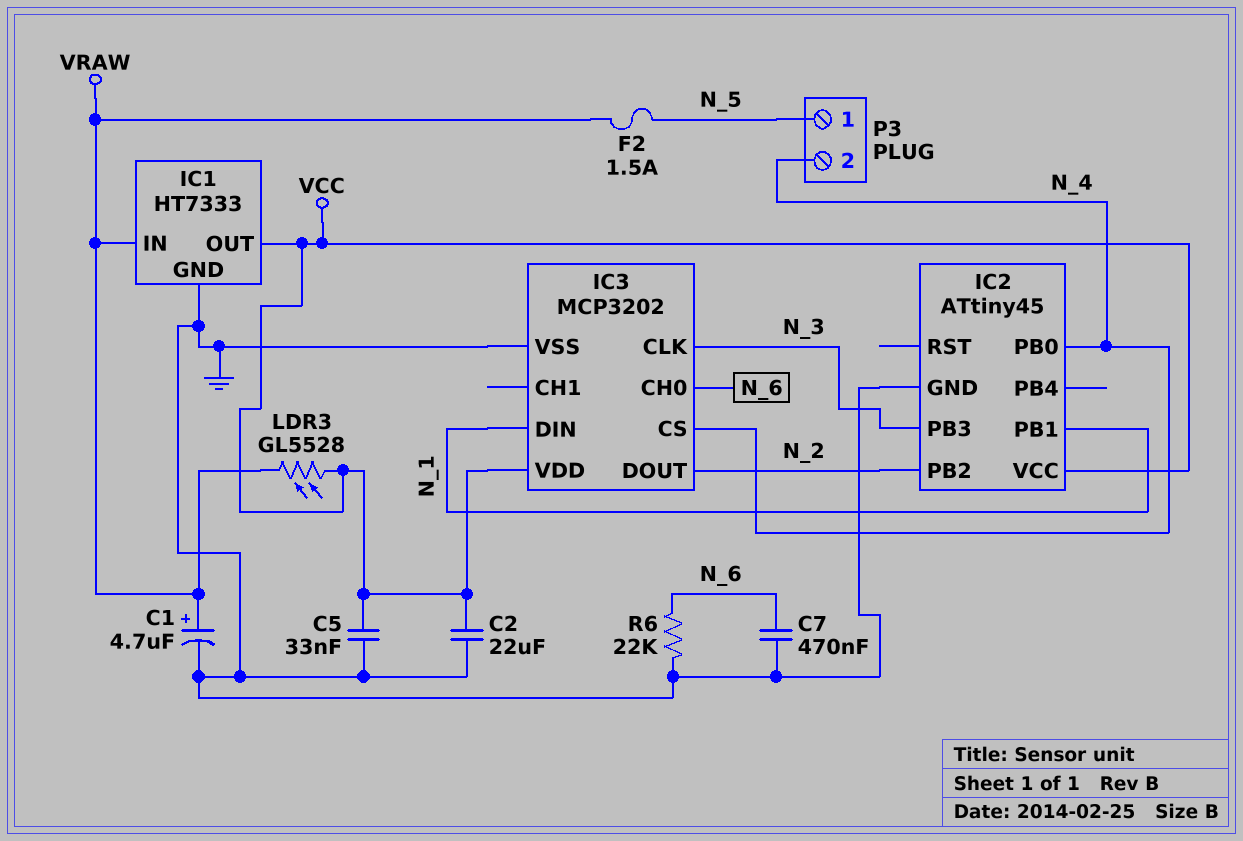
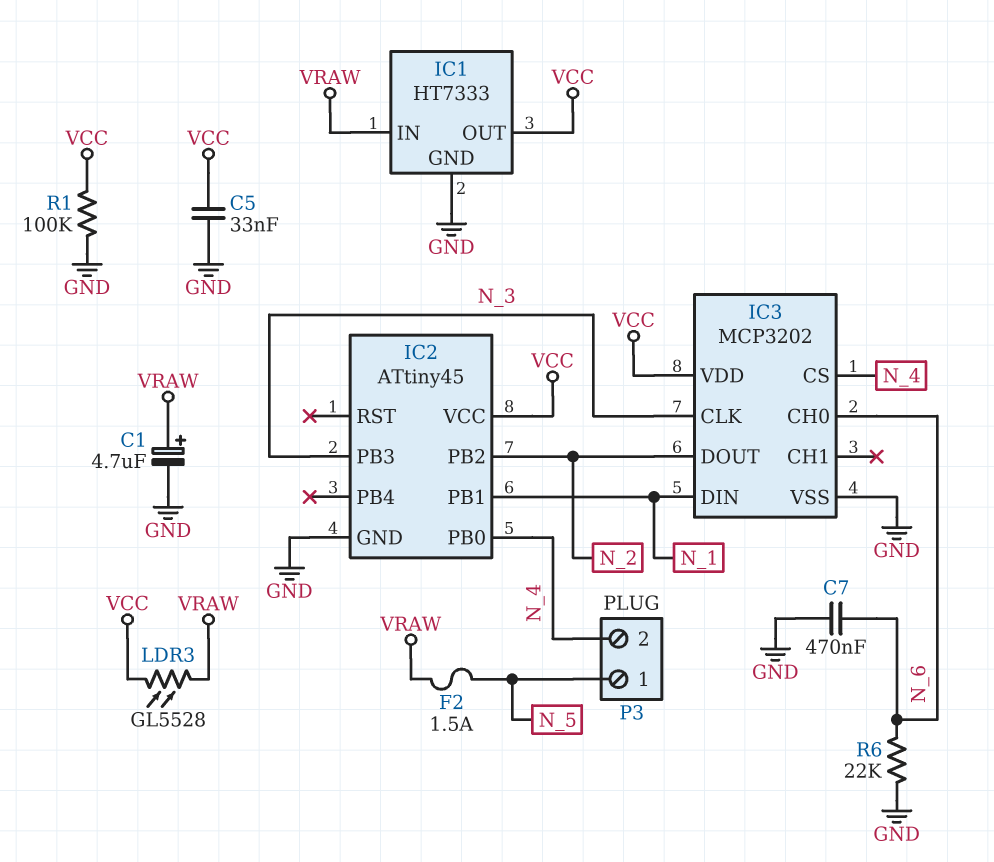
C2: 22uF (GND, VCC) -> none
R1: none -> 100k (GND, VCC)

